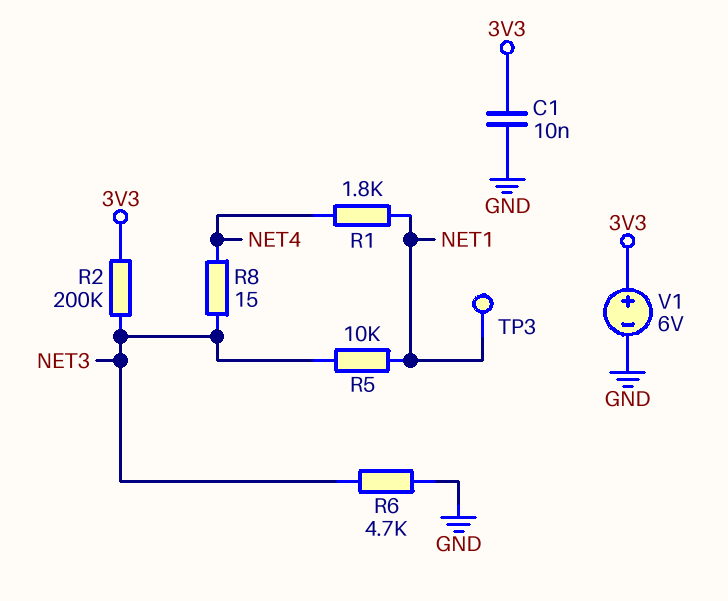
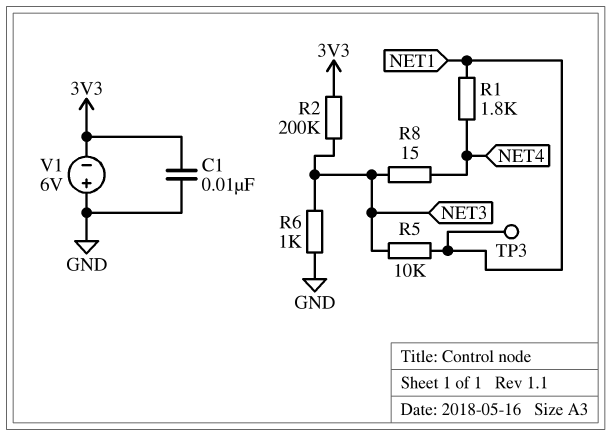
R6: 4.7k (GND, NET3) -> 1k (GND, NET3)
V1: 6V (plus 3V3, minus GND) -> 6V (plus GND, minus 3V3)

